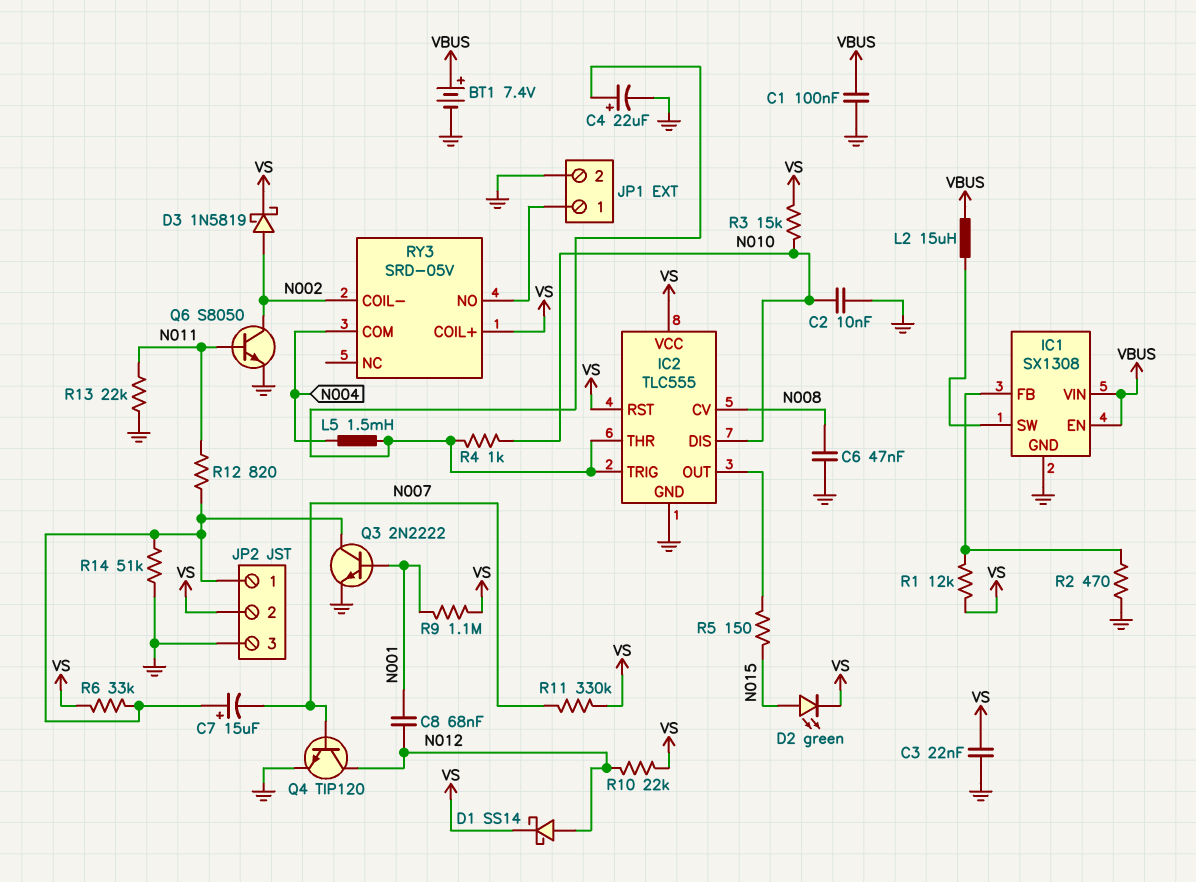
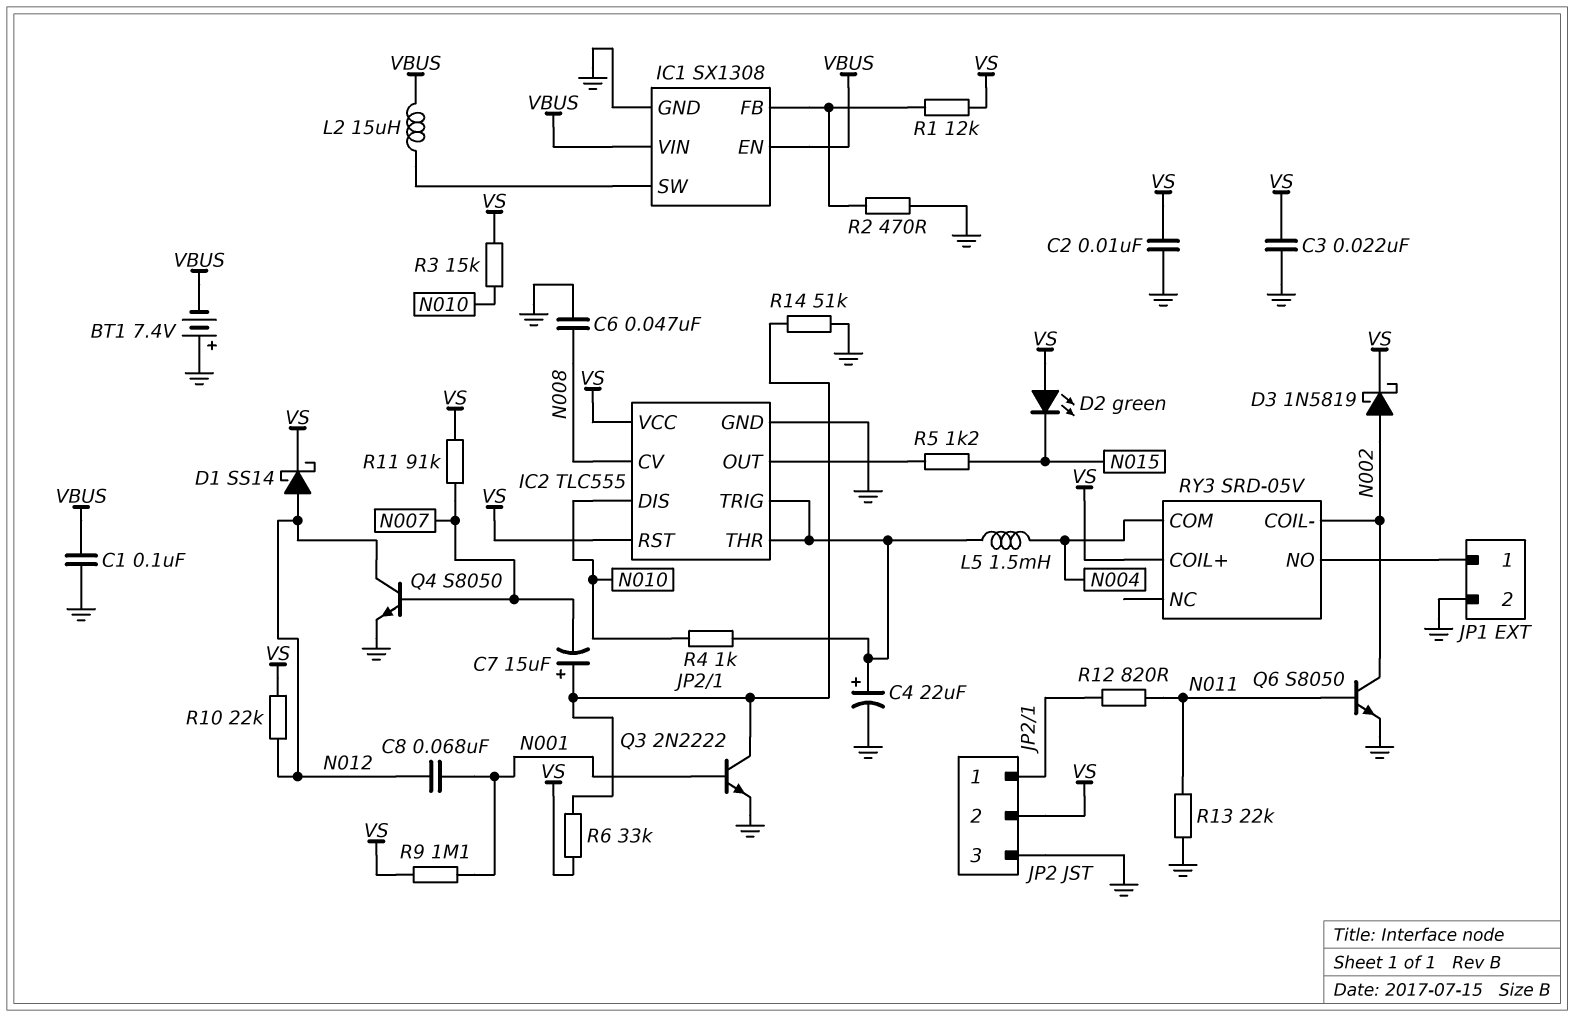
BT1: 7.4V (plus VBUS, minus GND) -> 7.4V (plus GND, minus VBUS)
C2: 10nF (GND, N010) -> 10nF (GND, VS)
D2: LED green (A N015, K VS) -> LED green (A VS, K N015)
Q4: NPN TIP120 (B N007, C N012, E GND) -> NPN S8050 (B N007, C N012, E GND)
R5: 150 (IC2/OUT, N015) -> 1.2k (IC2/OUT, N015)
R11: 330k (N007, VS) -> 91k (N007, VS)

